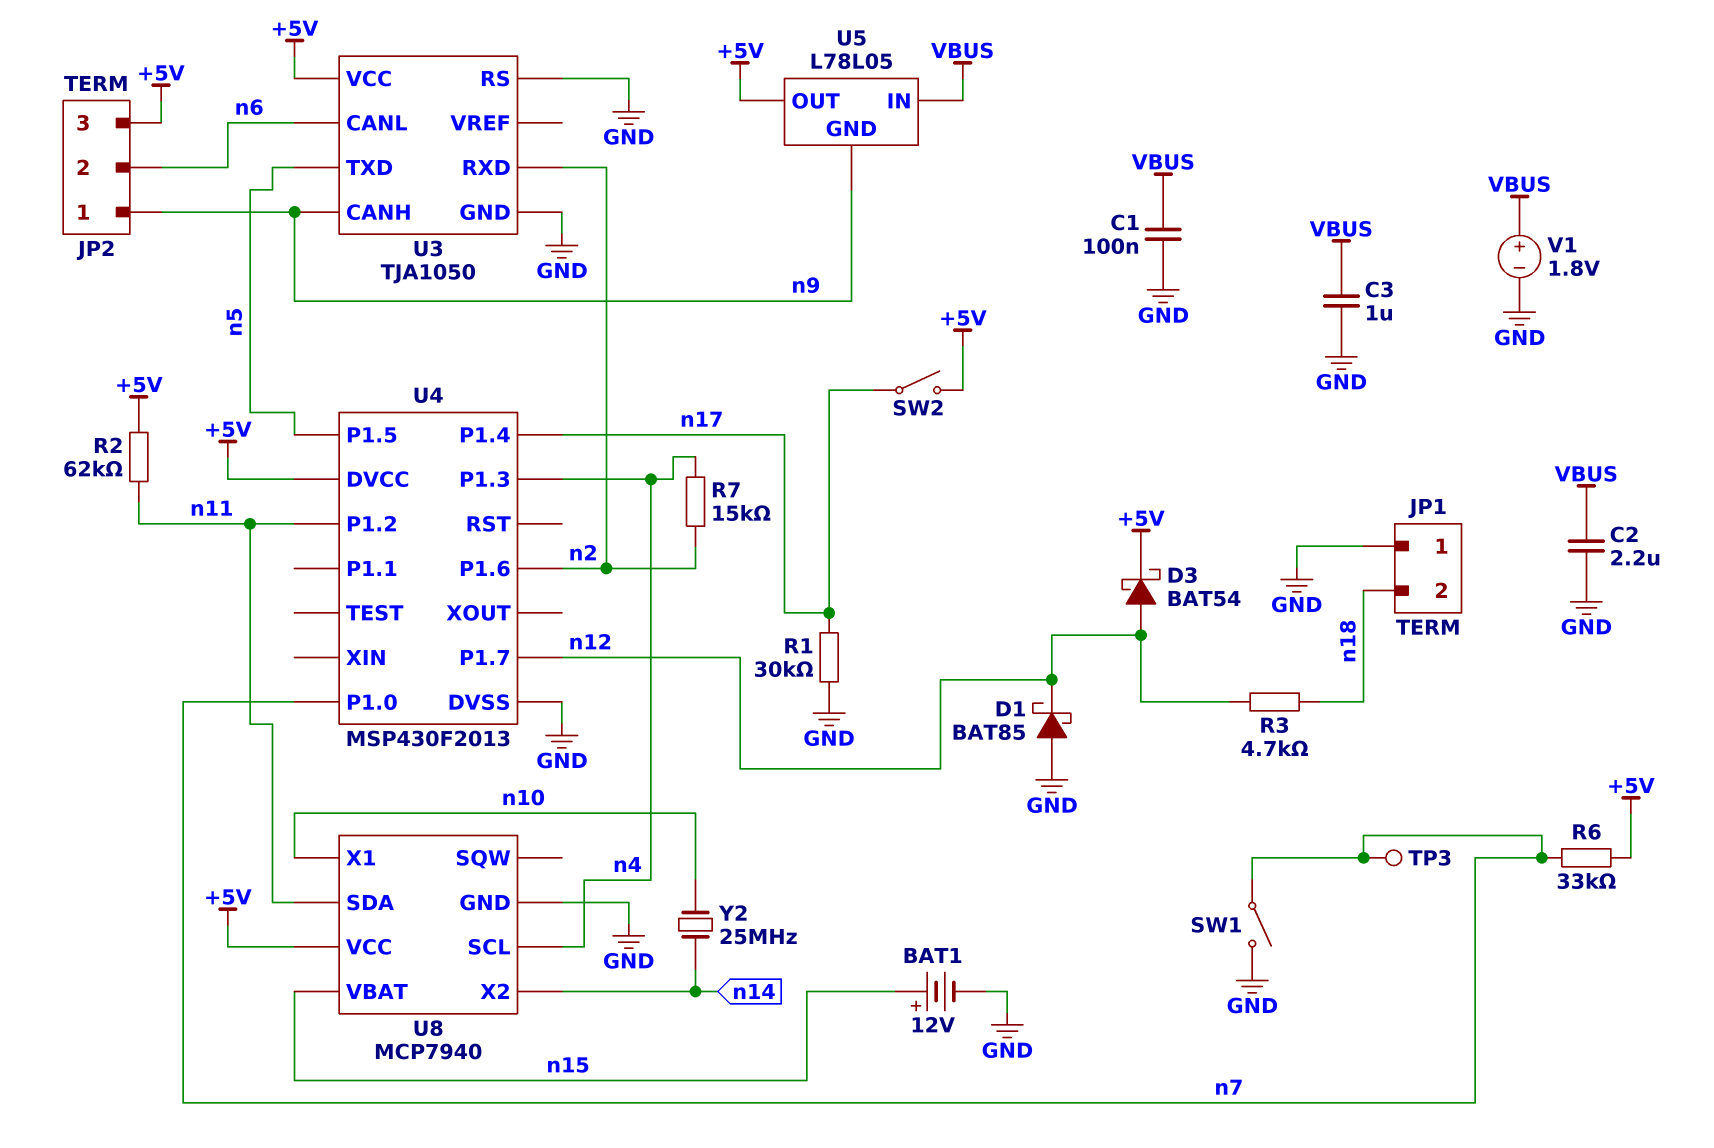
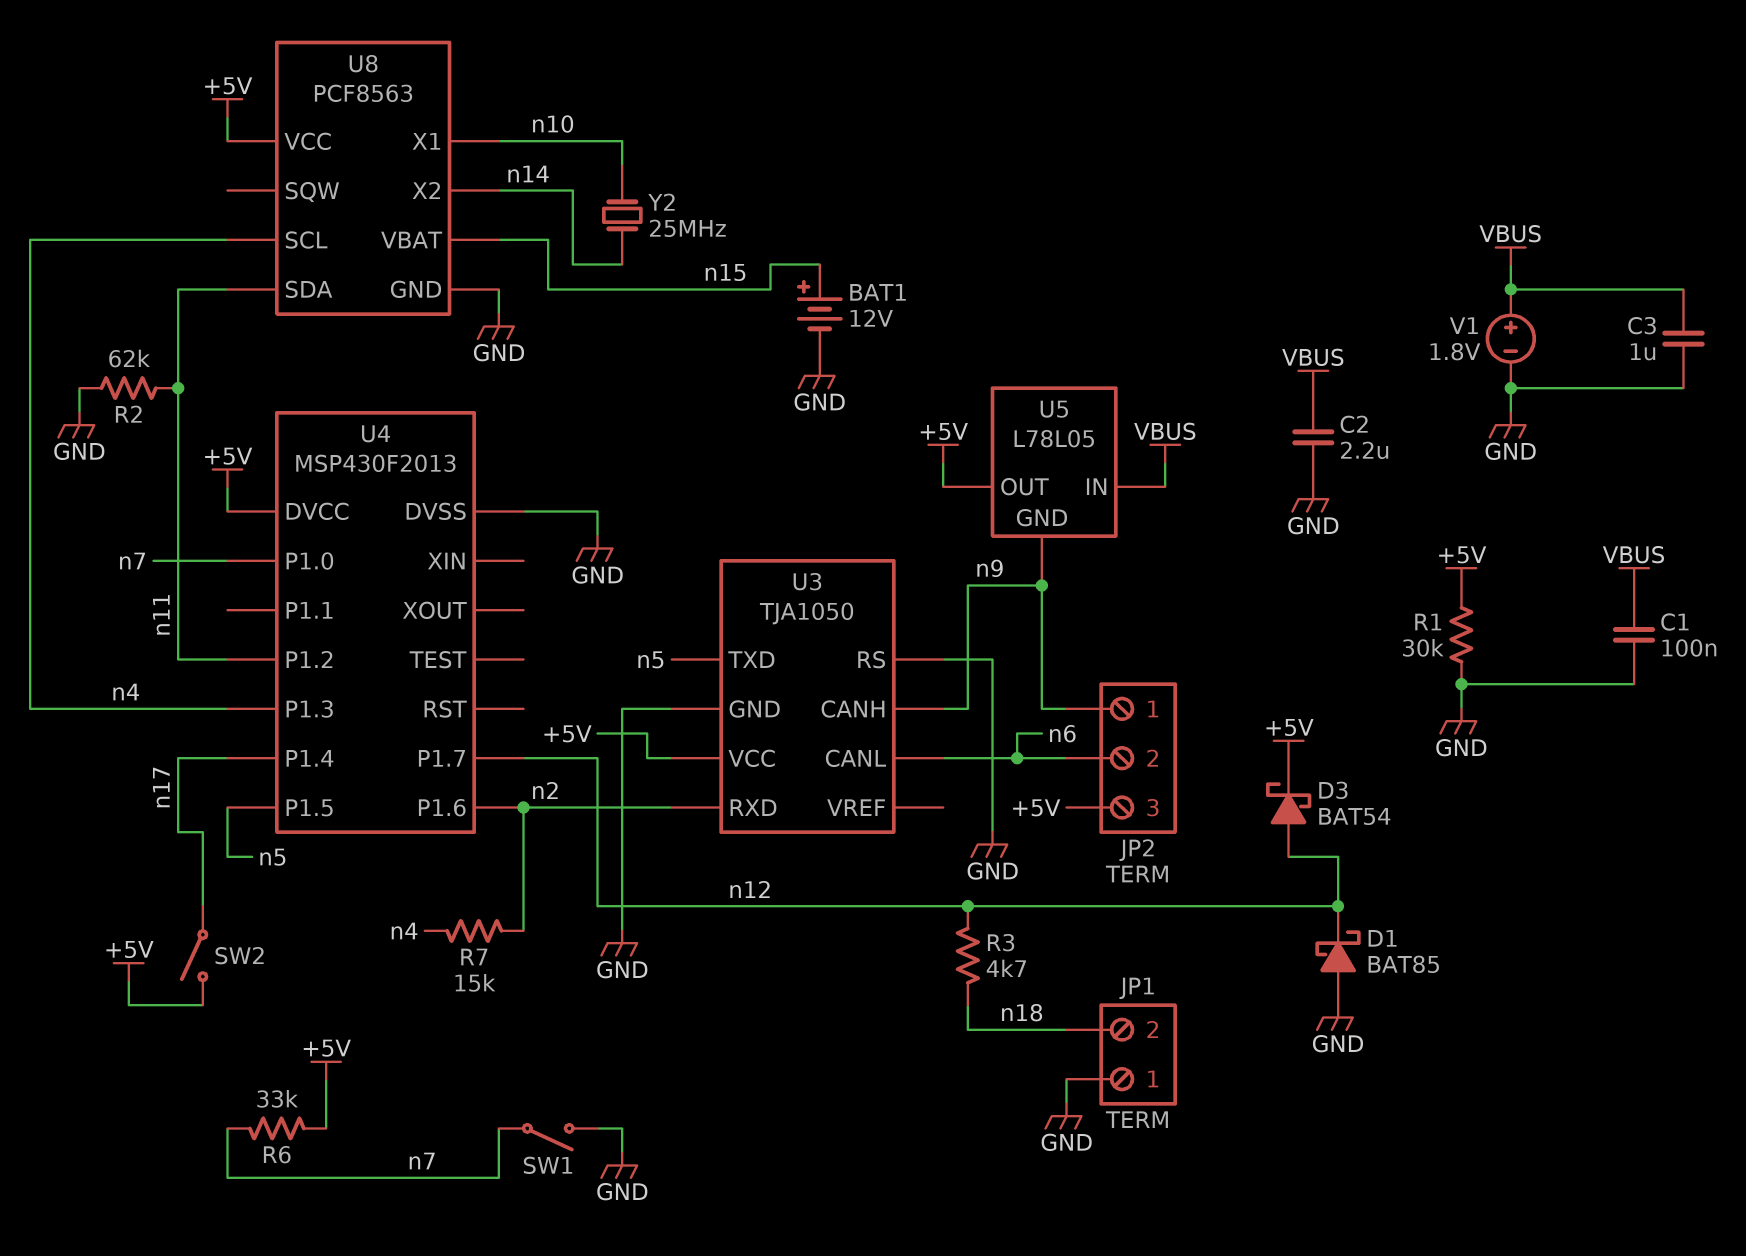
R1: 30k (GND, n17) -> 30k (+5V, GND)
R2: 62k (+5V, n11) -> 62k (GND, n11)
TP3: test point (n7) -> none
U8: MCP7940 -> PCF8563

